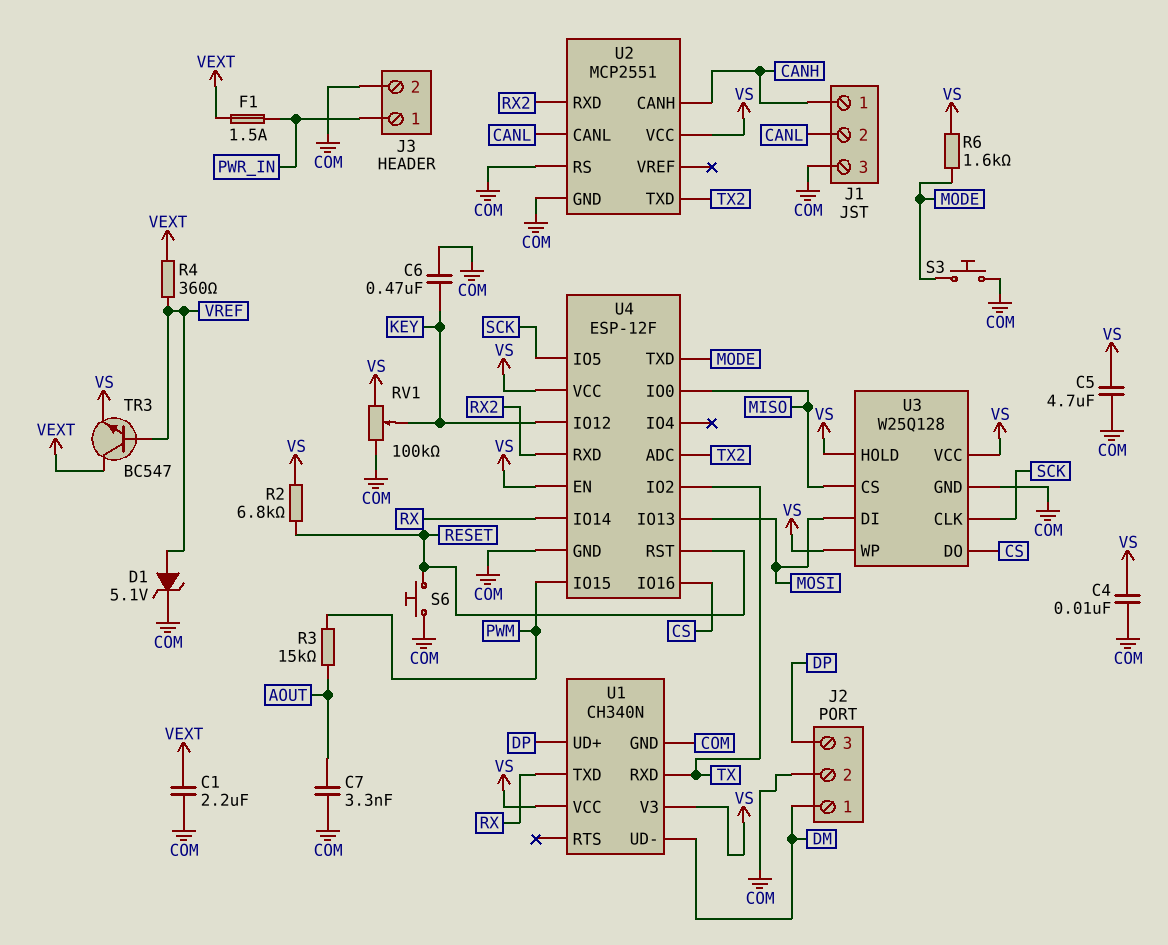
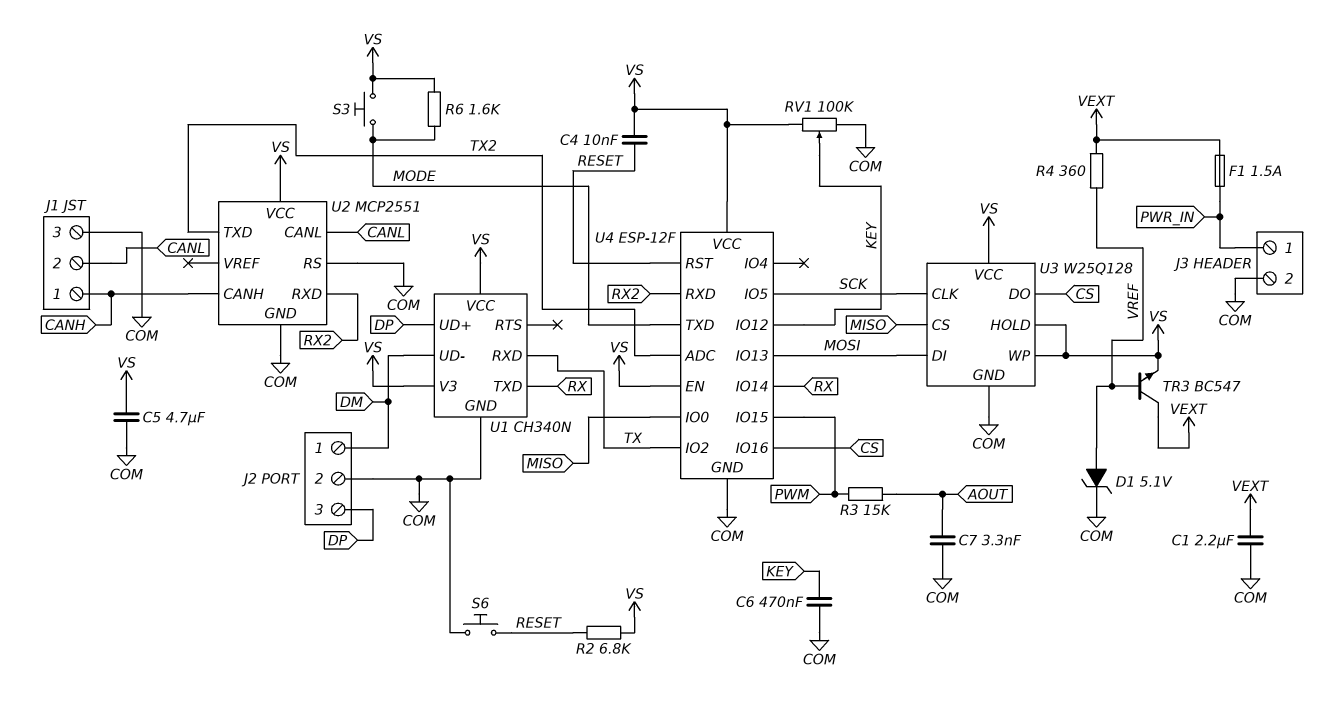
C4: 10nF (COM, VS) -> 10nF (RESET, VS)
S3: button (COM, MODE) -> button (MODE, VS)

